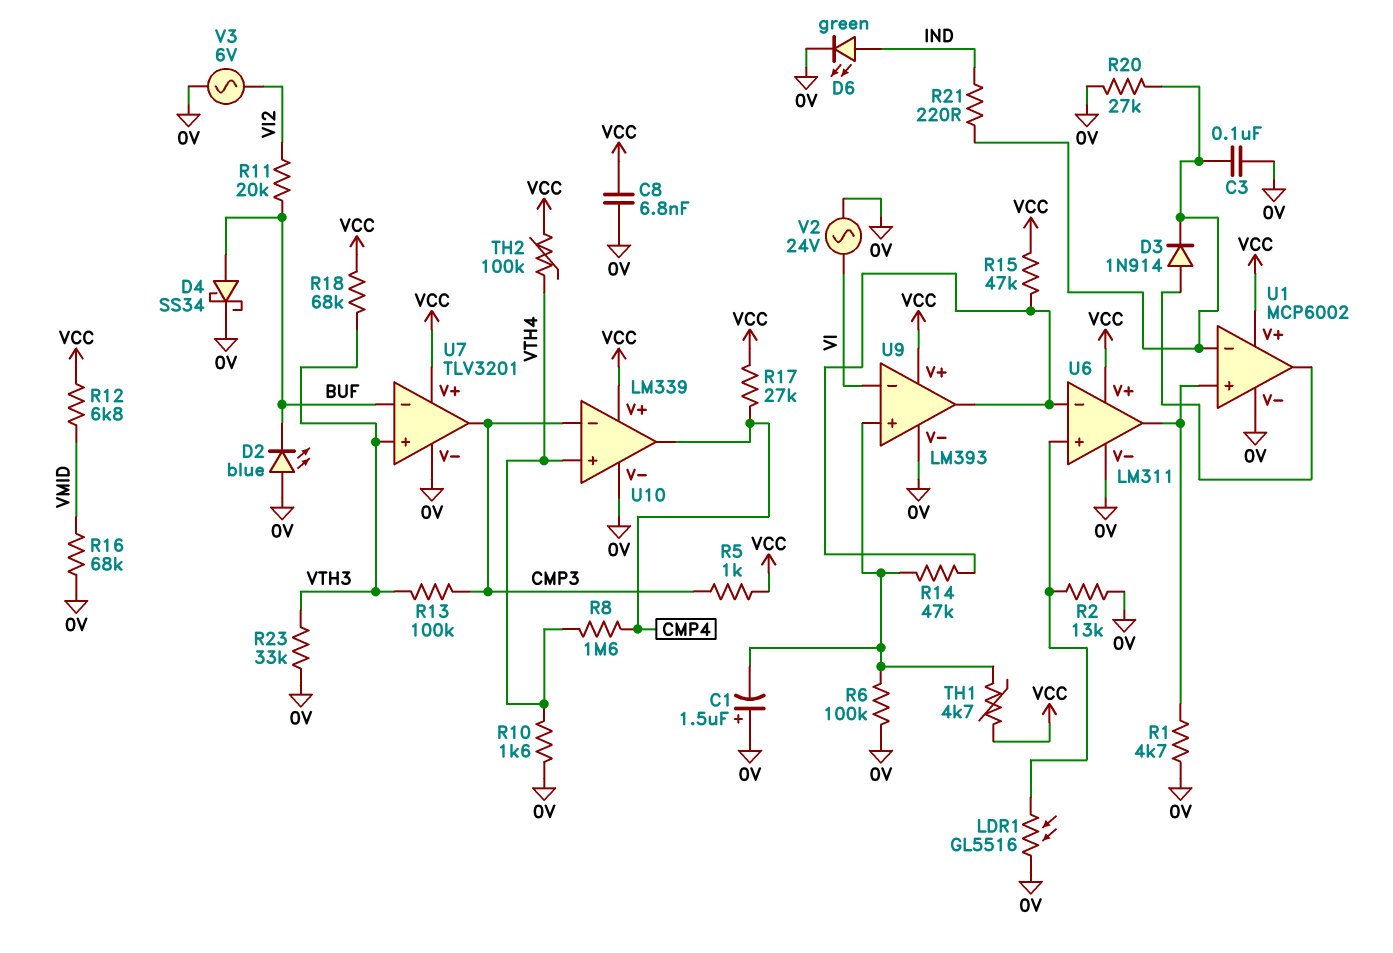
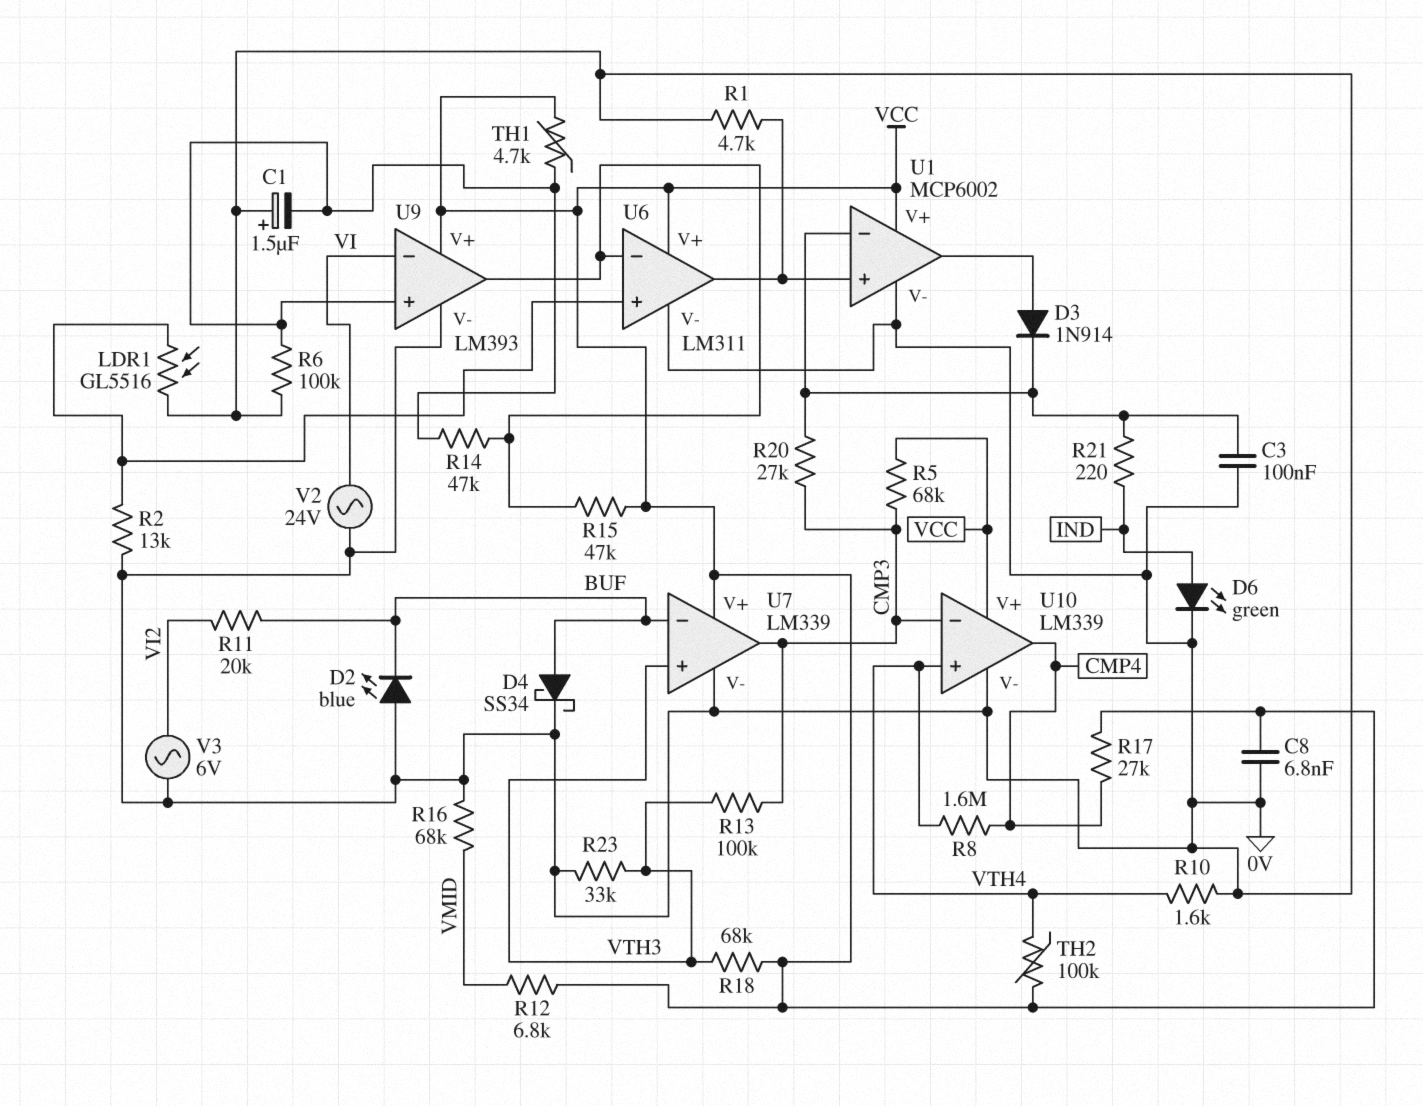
R5: 1k (CMP3, VCC) -> 68k (CMP3, VCC)
R20: 27k (0V, U1/in-) -> 27k (CMP3, U1/in-)
U7: TLV3201 -> LM339

